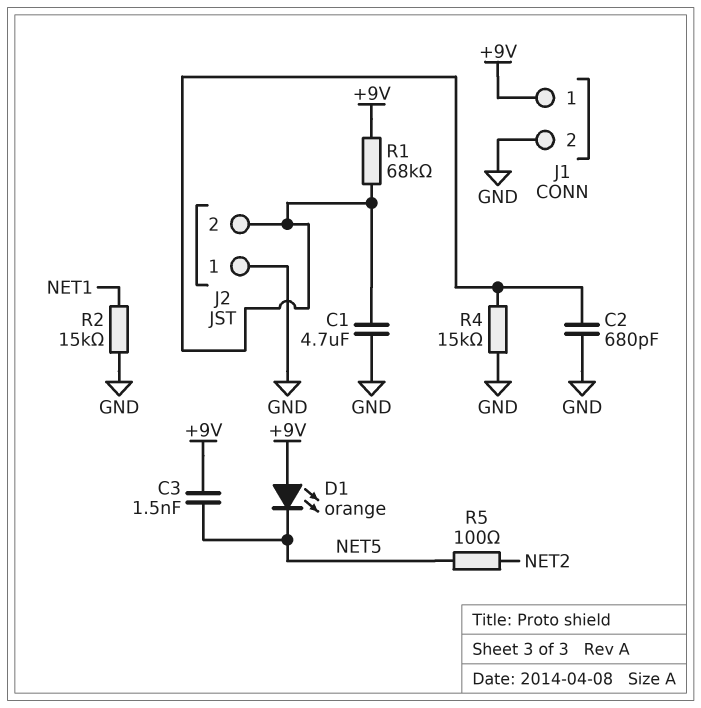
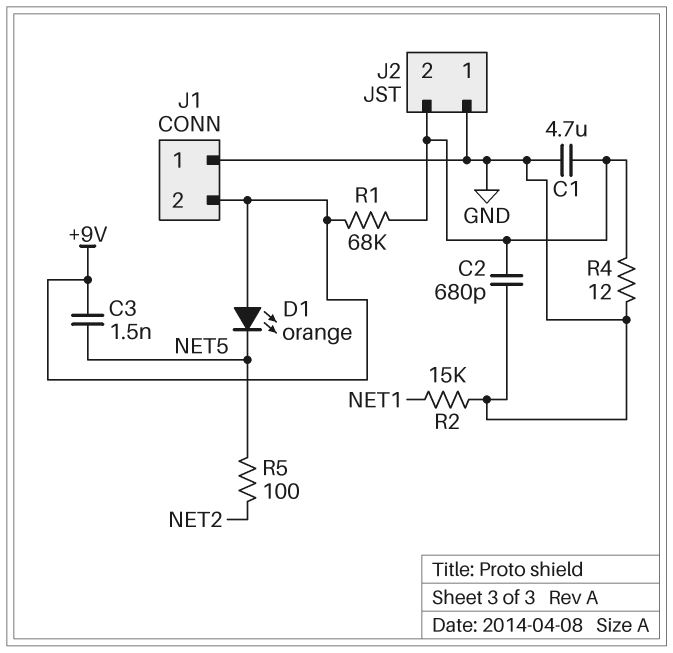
J1 pin 1: +9V -> GND
J1 pin 2: GND -> +9V
R4: 15k (GND, J2/2) -> 12 (GND, J2/2)

